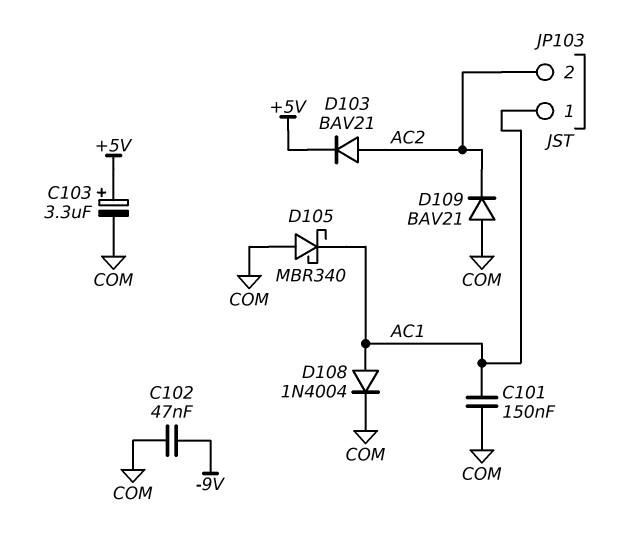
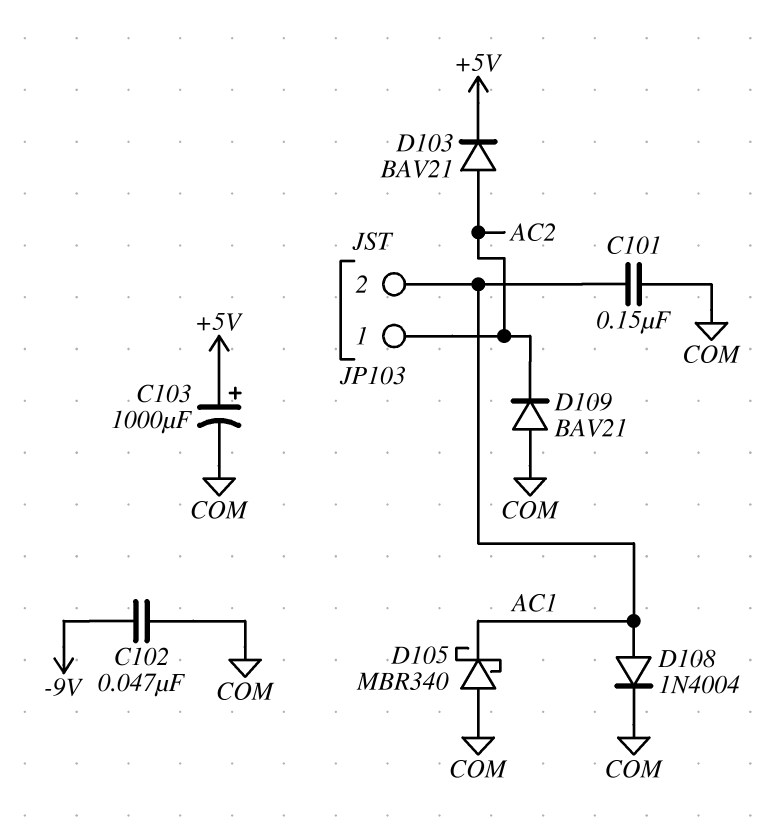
C103: 3.3uF (plus +5V, minus COM) -> 1000uF (plus +5V, minus COM)
JP103 pin 1: AC1 -> AC2
JP103 pin 2: AC2 -> AC1

